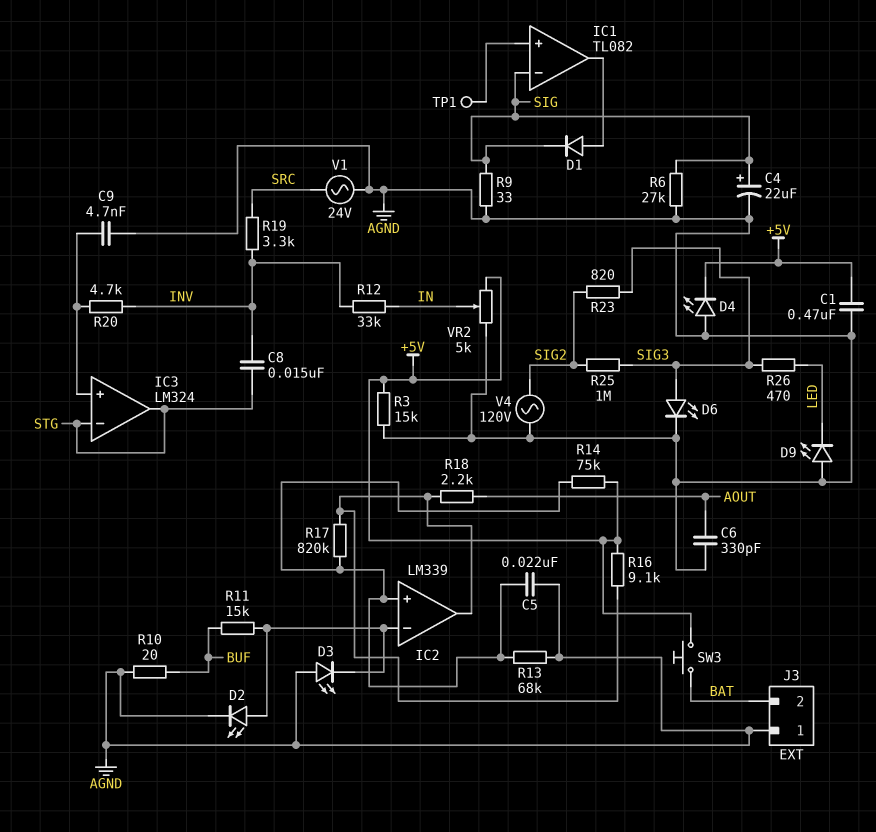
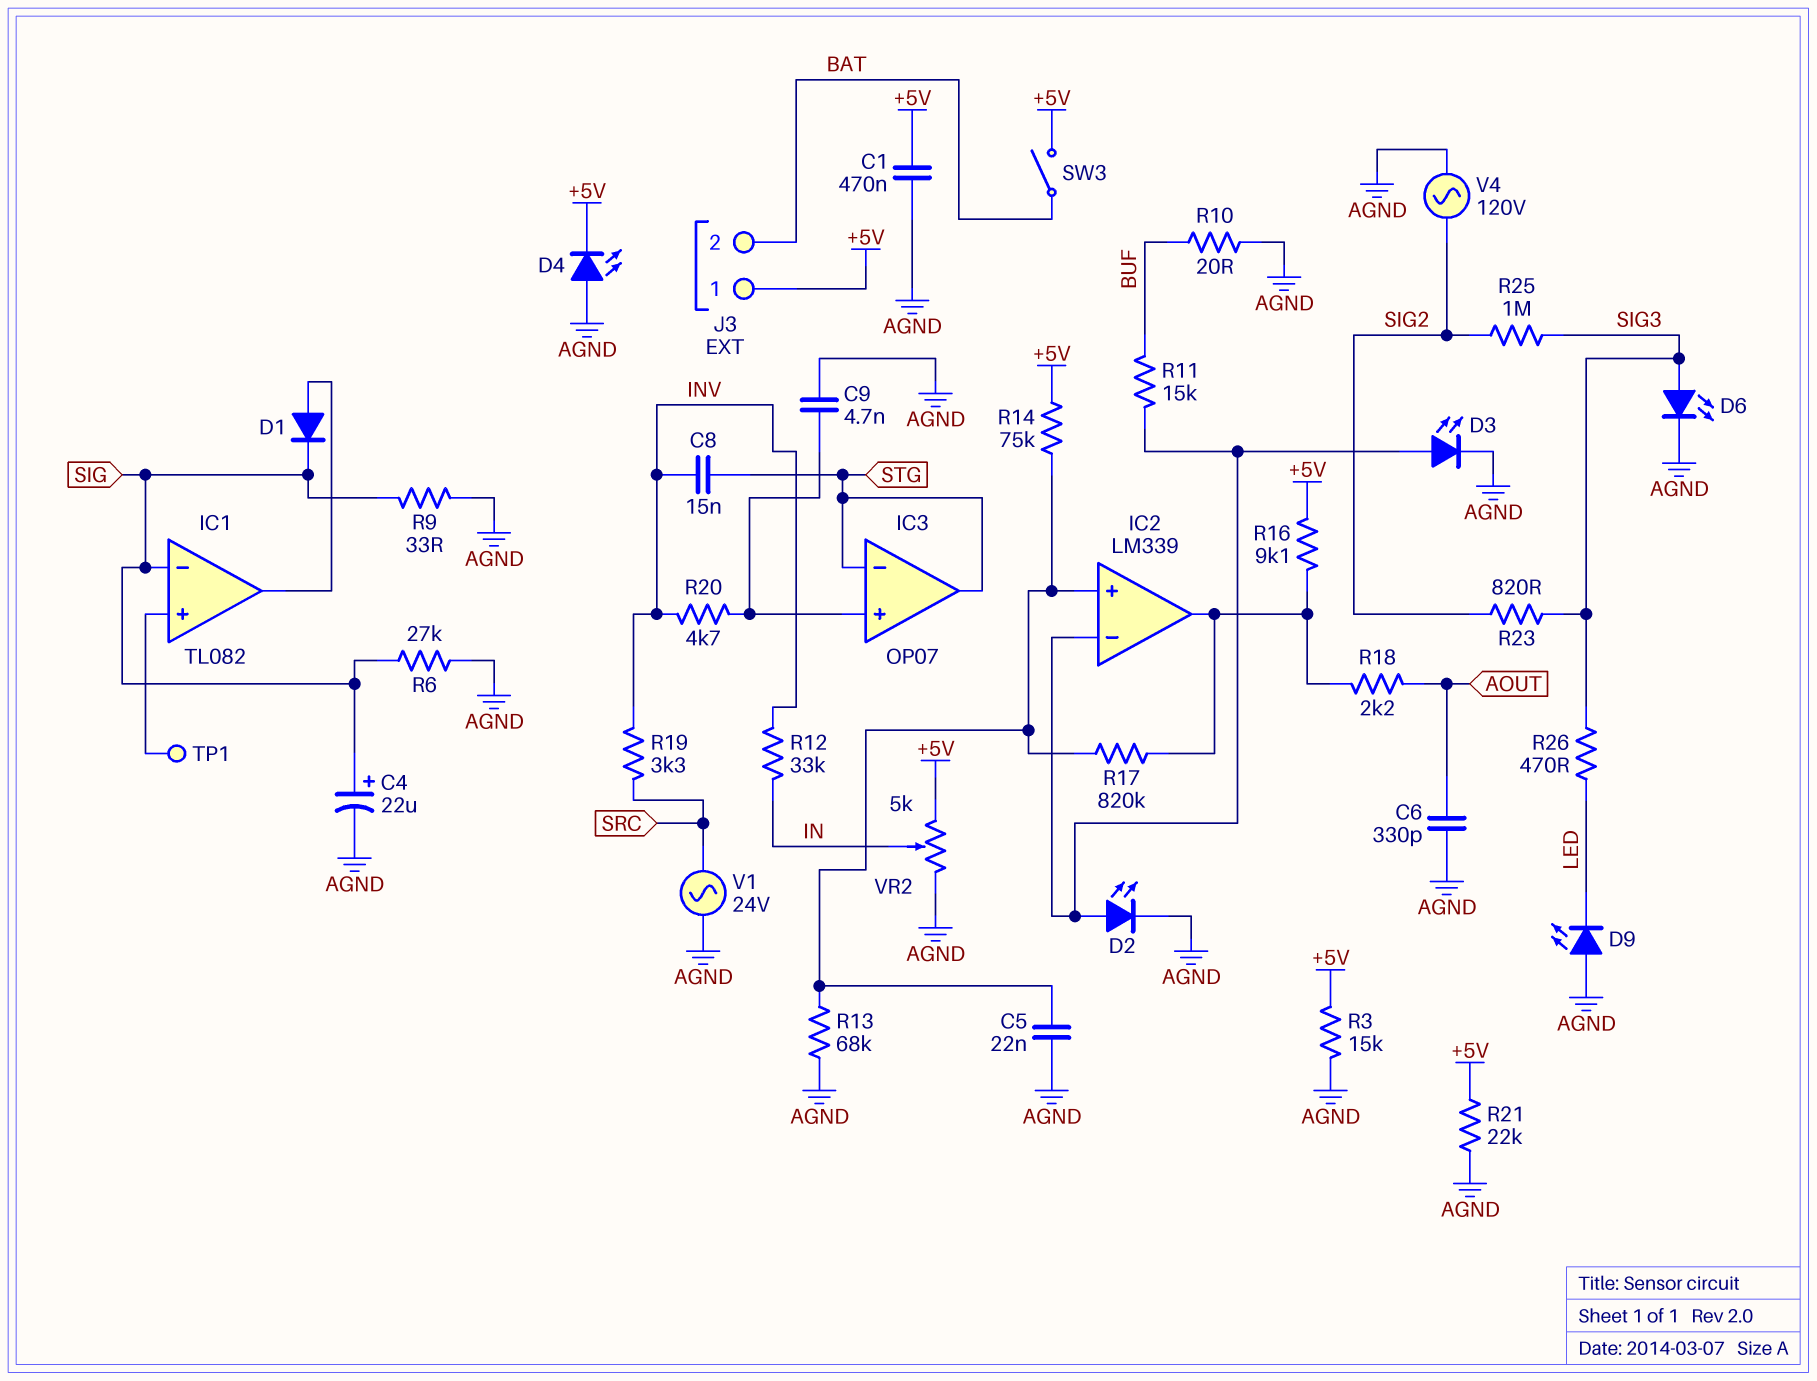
D3: LED (A AGND, K IC2/in-) -> LED (A IC2/in-, K AGND)
IC3: LM324 -> OP07
J3 pin 1: AGND -> +5V
R21: none -> 22k (+5V, AGND)
SW3: button (+5V, BAT) -> switch (+5V, BAT)

